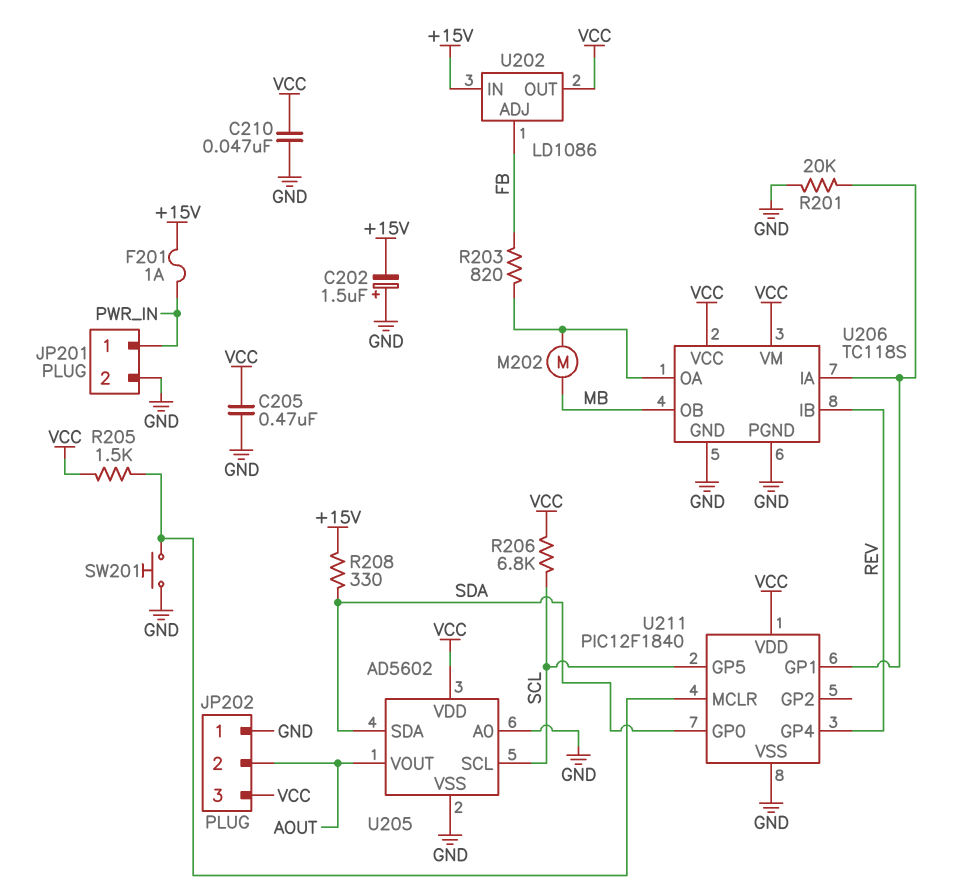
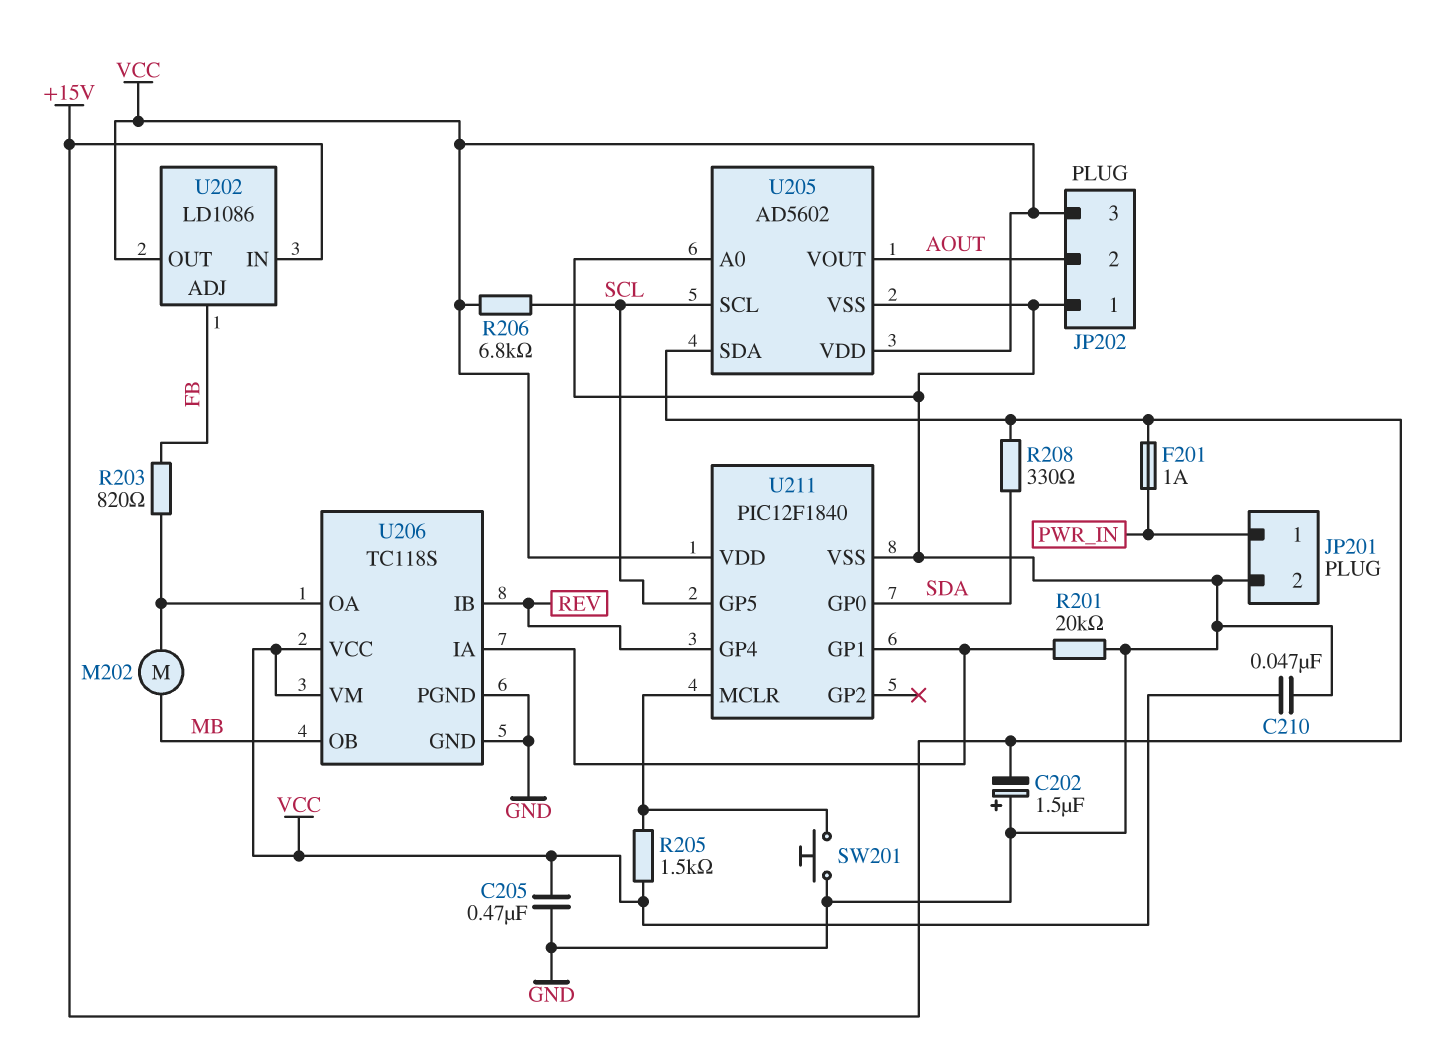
U205 pin SDA: SDA -> +15V

